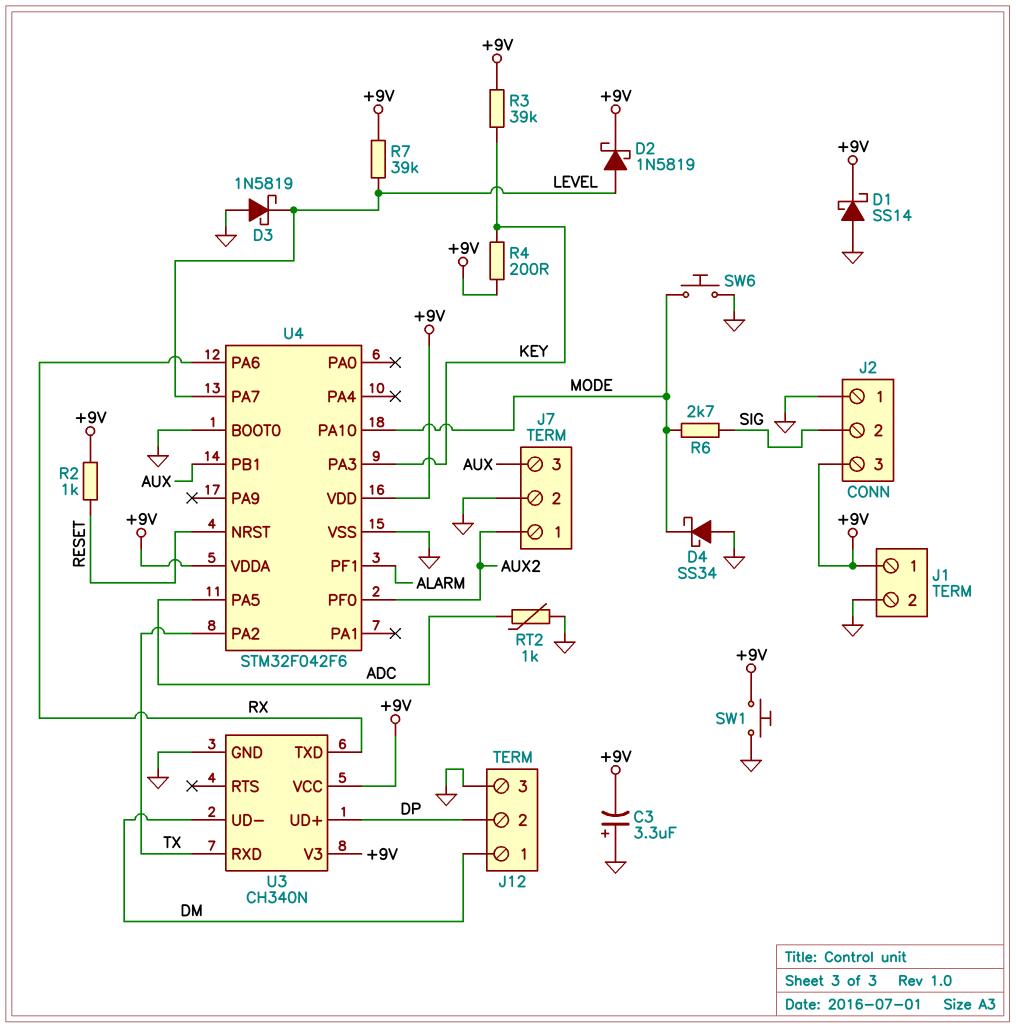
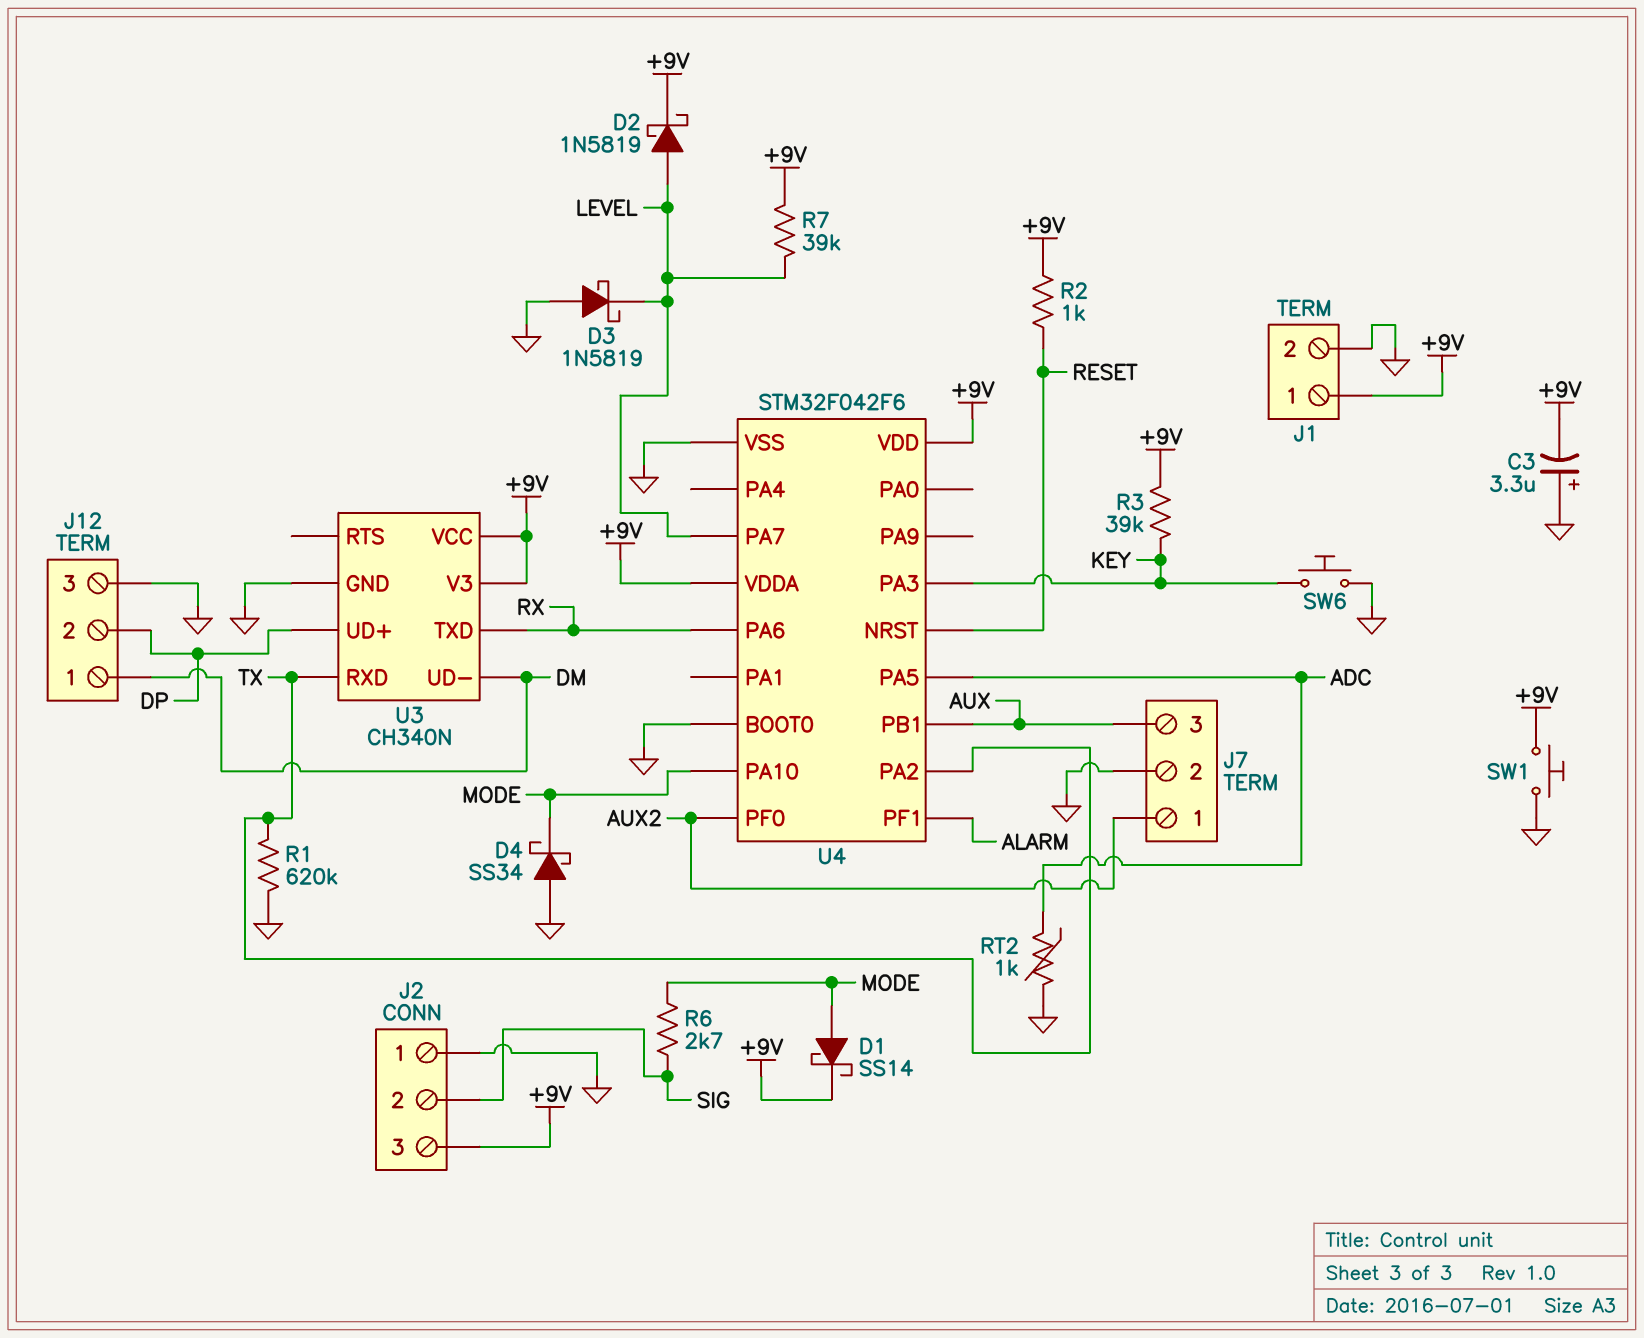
D1: schottky SS14 (A GND, K +9V) -> schottky SS14 (A MODE, K +9V)
R1: none -> 620k (GND, TX)
R4: 200 (+9V, KEY) -> none
SW6: button (GND, MODE) -> button (GND, KEY)

